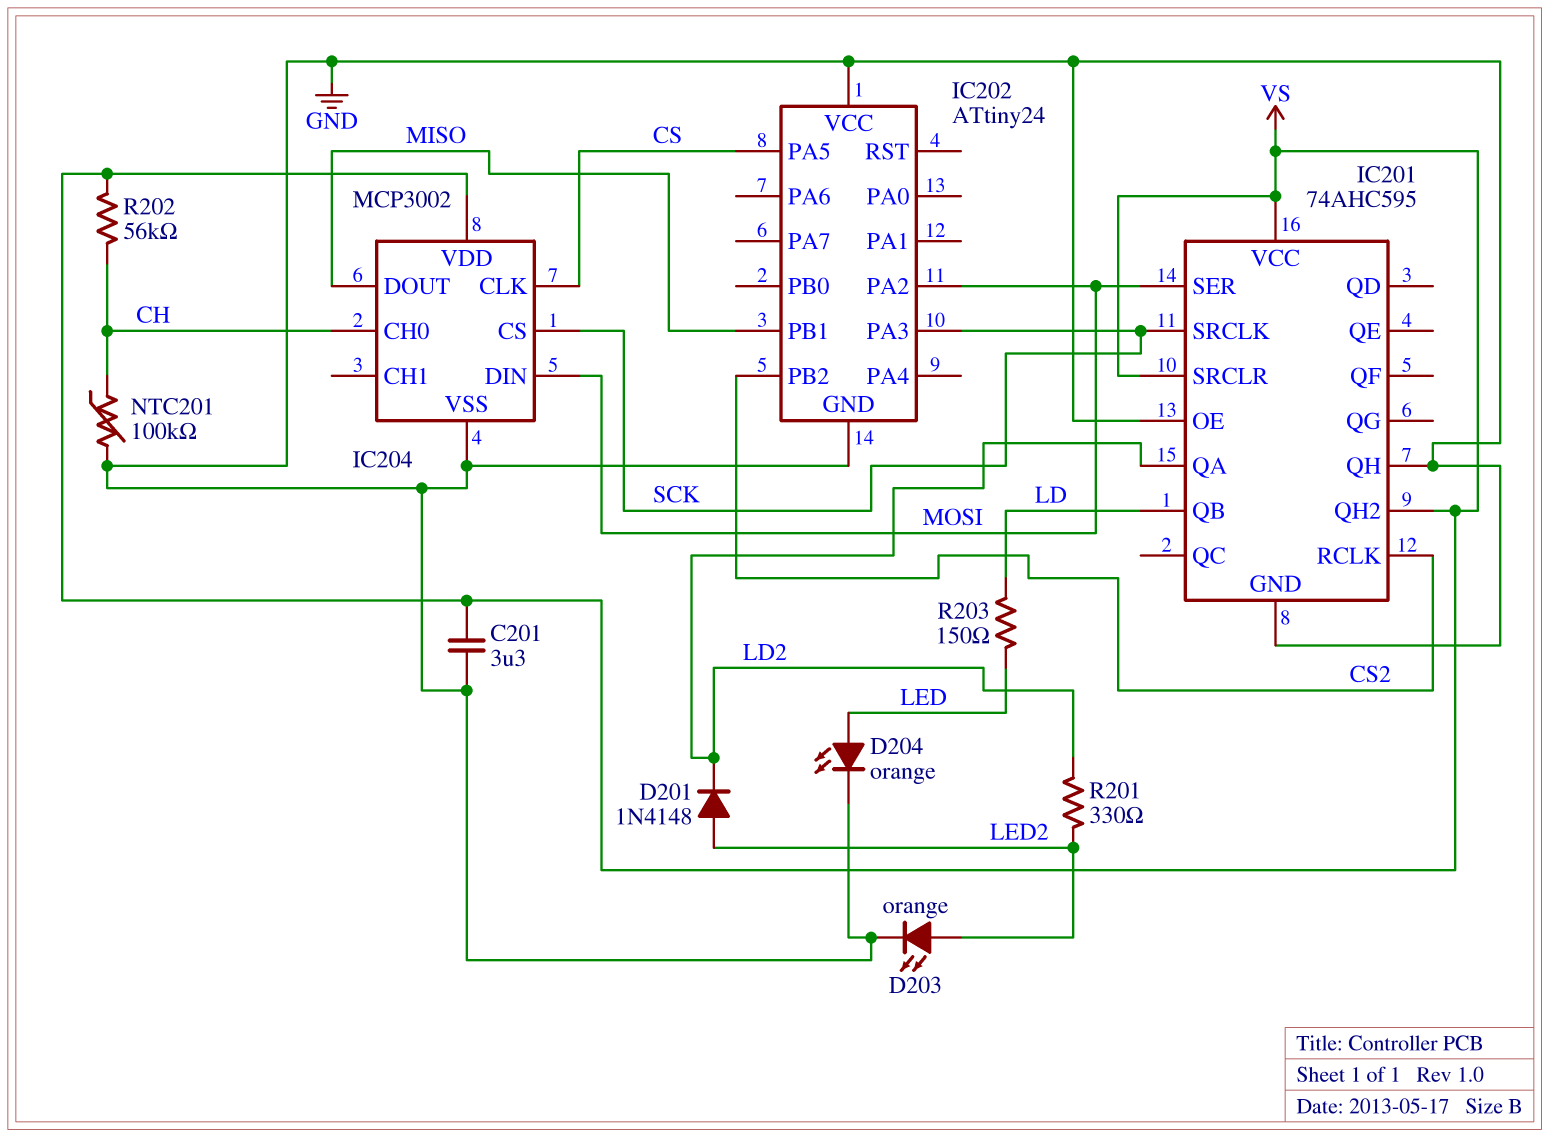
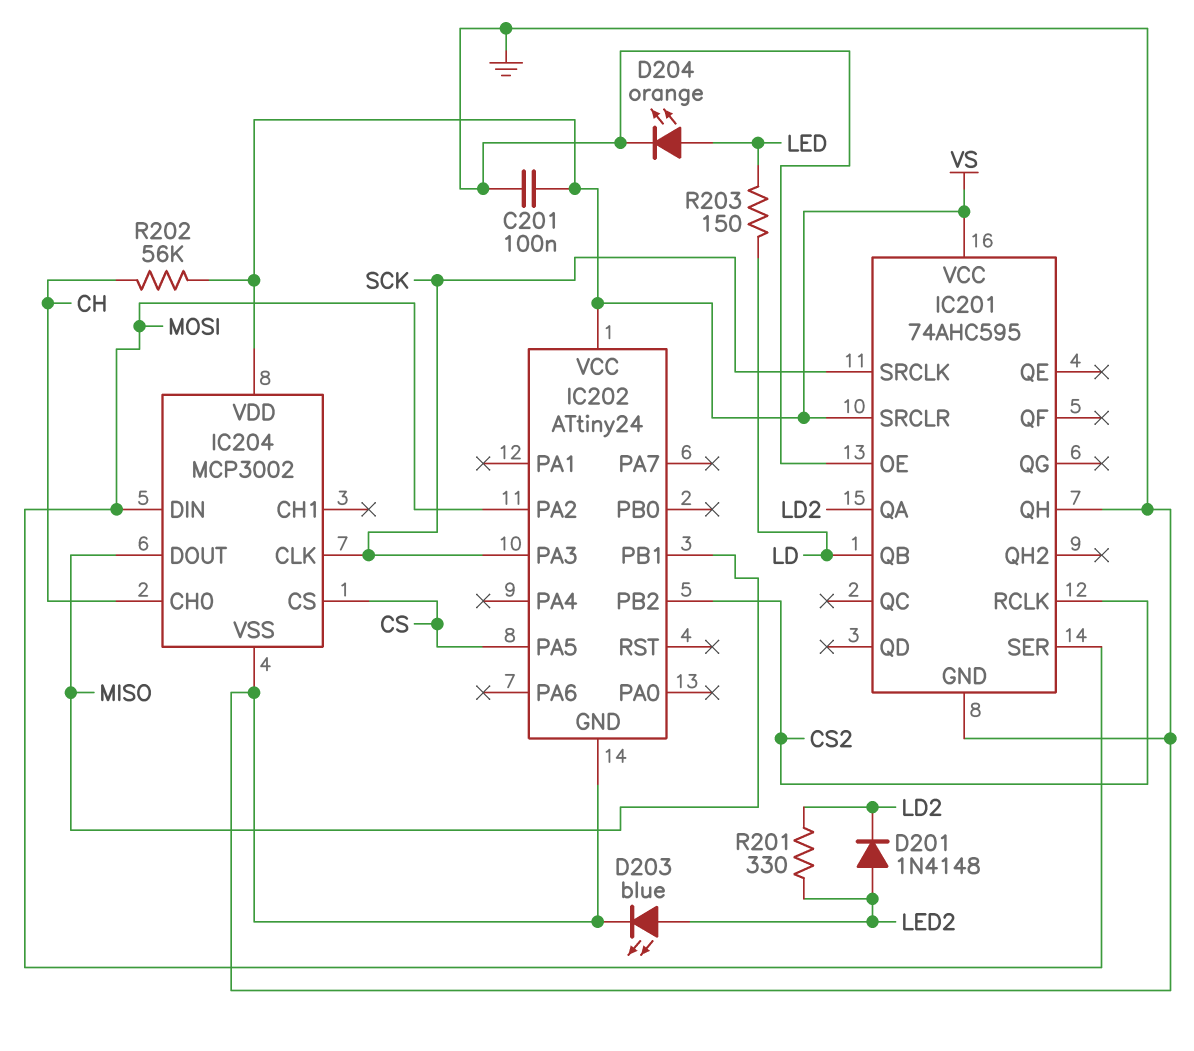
C201: 3.3uF (GND, VS) -> 100nF (GND, VS)
D203: LED orange (A LED2, K GND) -> LED blue (A LED2, K GND)
IC201 pin QH2: VS -> none
IC202 pin VCC: GND -> VS
IC204 pin CLK: CS -> SCK
IC204 pin CS: SCK -> CS
NTC201: 100k (CH, GND) -> none

